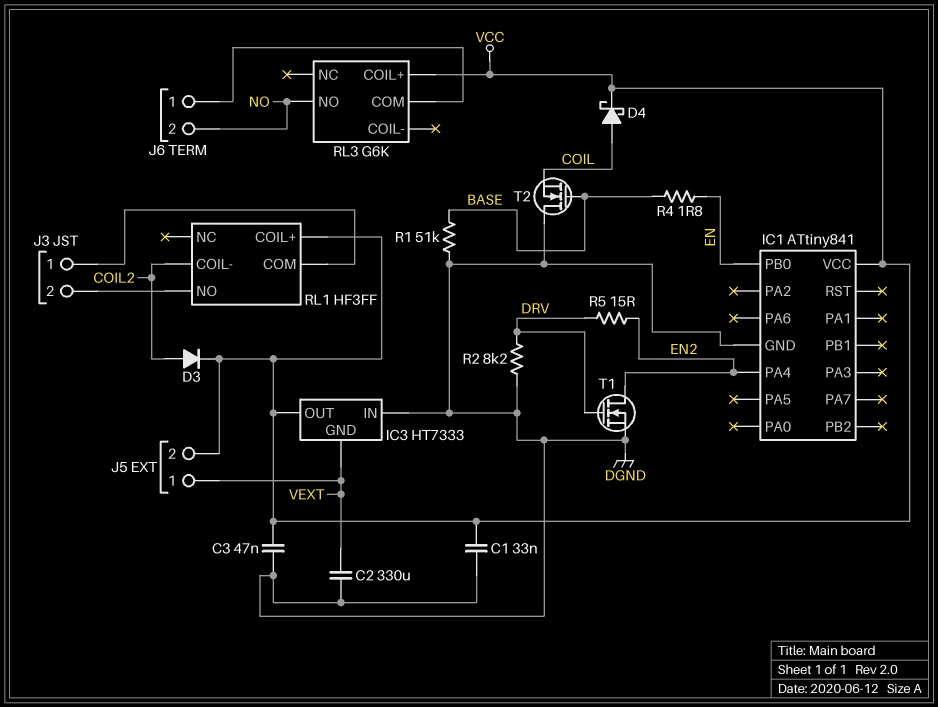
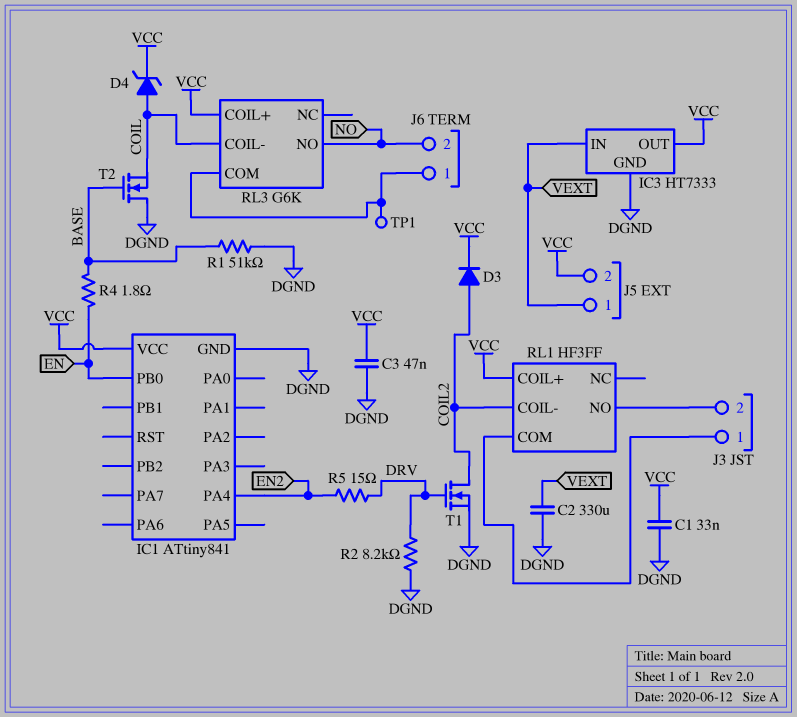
D4: schottky (A COIL, K VCC) -> zener (A COIL, K VCC)
IC3 pin GND: VEXT -> DGND
IC3 pin IN: DGND -> VEXT
RL3 pin COIL-: none -> COIL
T1: NMOS (G DRV, D EN2, S DGND) -> NMOS (G DRV, D COIL2, S DGND)
TP1: none -> test point (J6/1)

